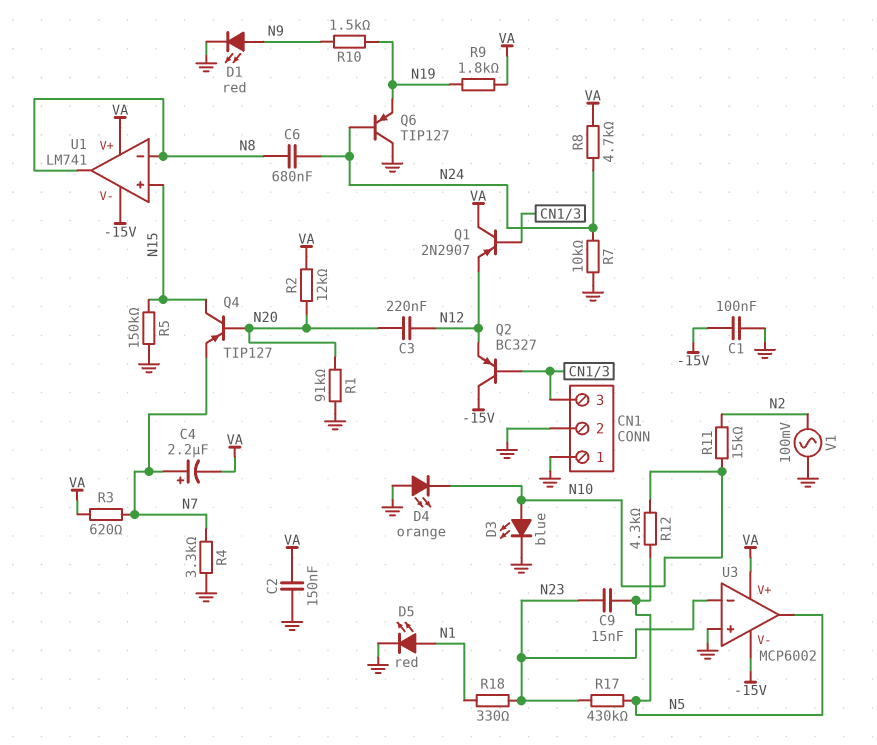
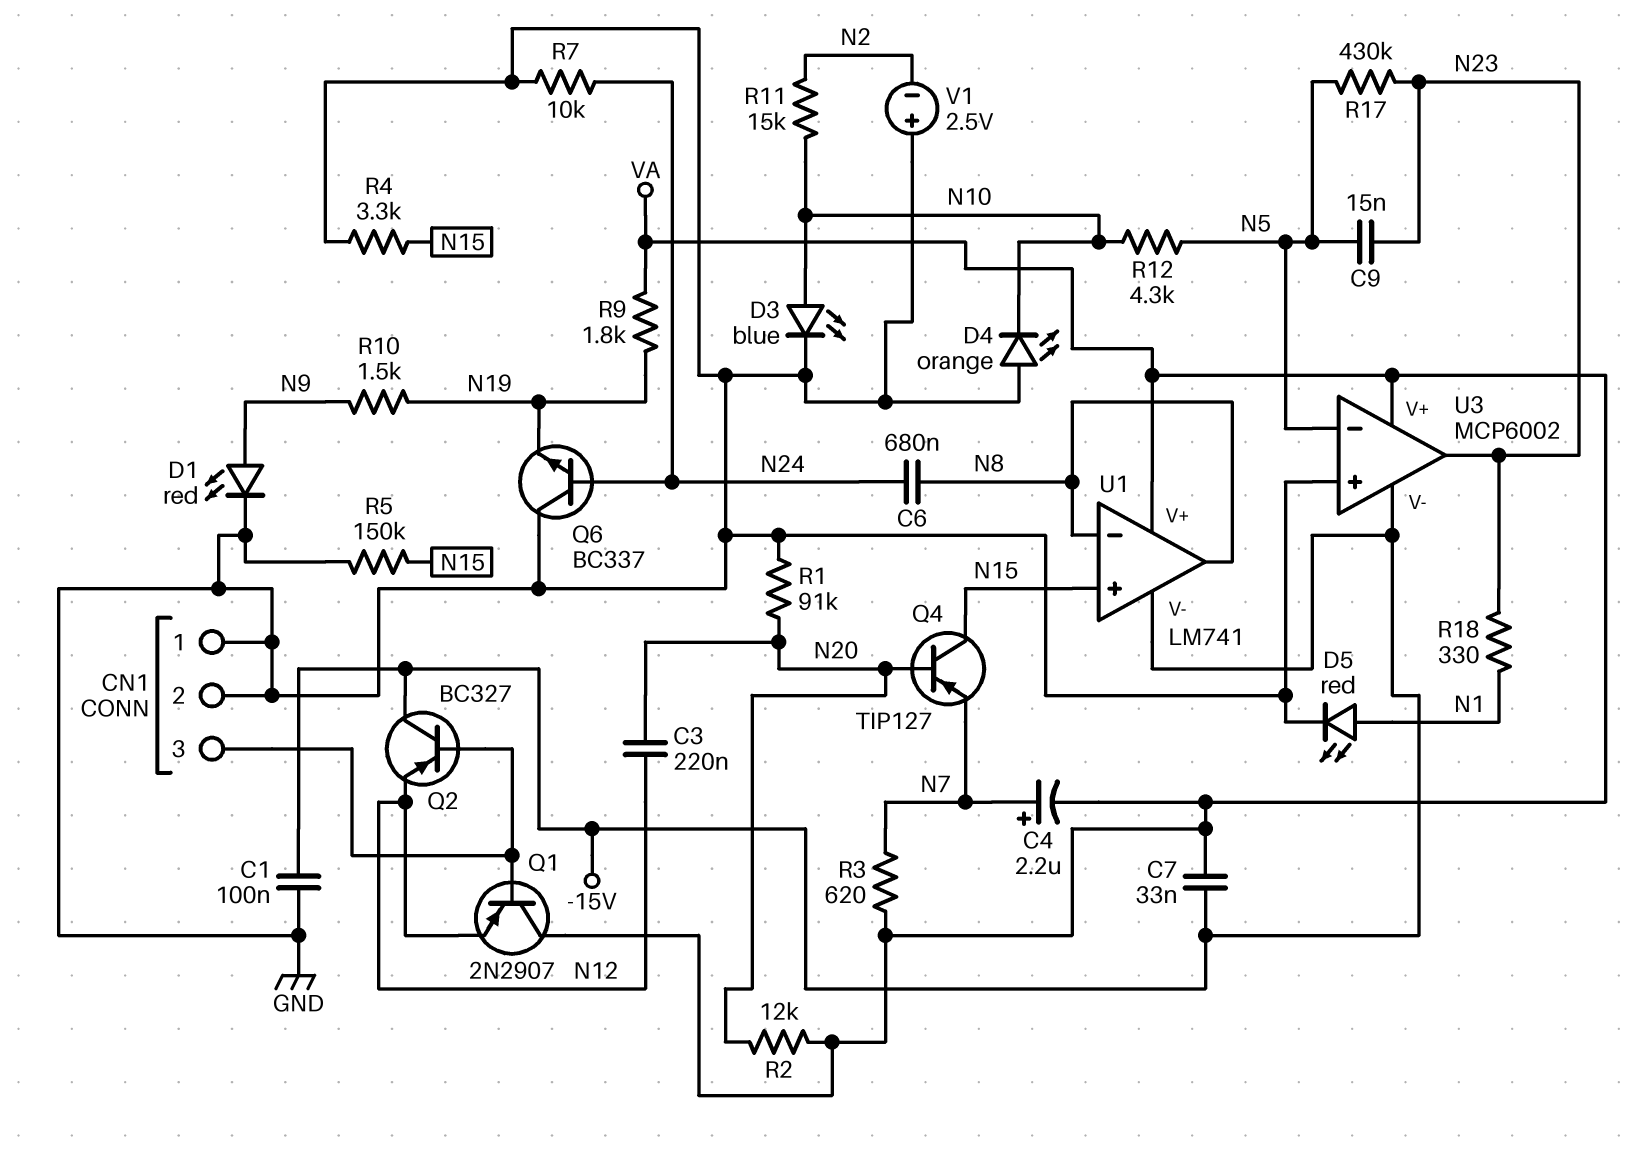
C2: 150nF (GND, VA) -> none
C7: none -> 33nF (-15V, VA)
Q6: PNP TIP127 (B N24, C GND, E N19) -> NPN BC337 (B N24, C GND, E N19)
R4: 3.3k (GND, N7) -> 3.3k (GND, N15)
R8: 4.7k (N24, VA) -> none
U3 pin in-: N23 -> N5
U3 pin out: N5 -> N23
V1: AC 100mV (GND, N2) -> 2.5V (plus GND, minus N2)

